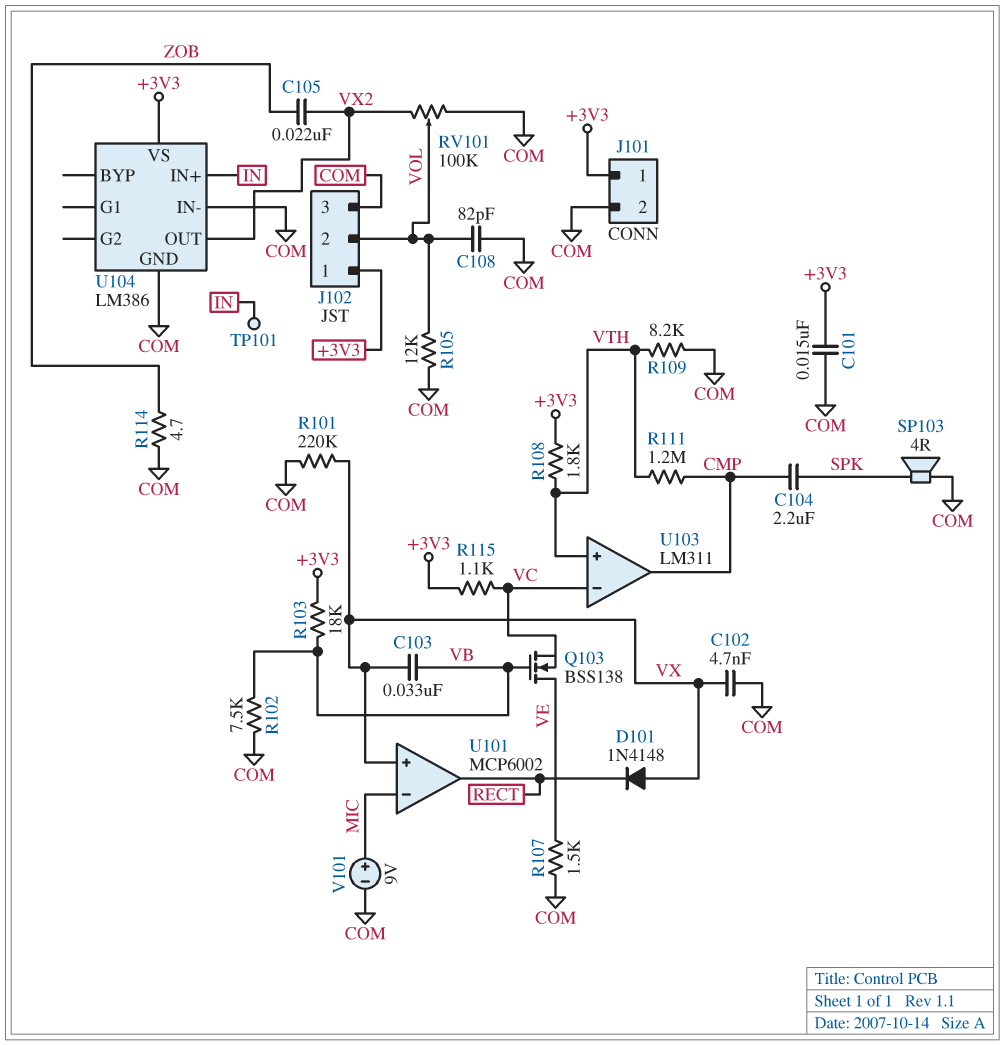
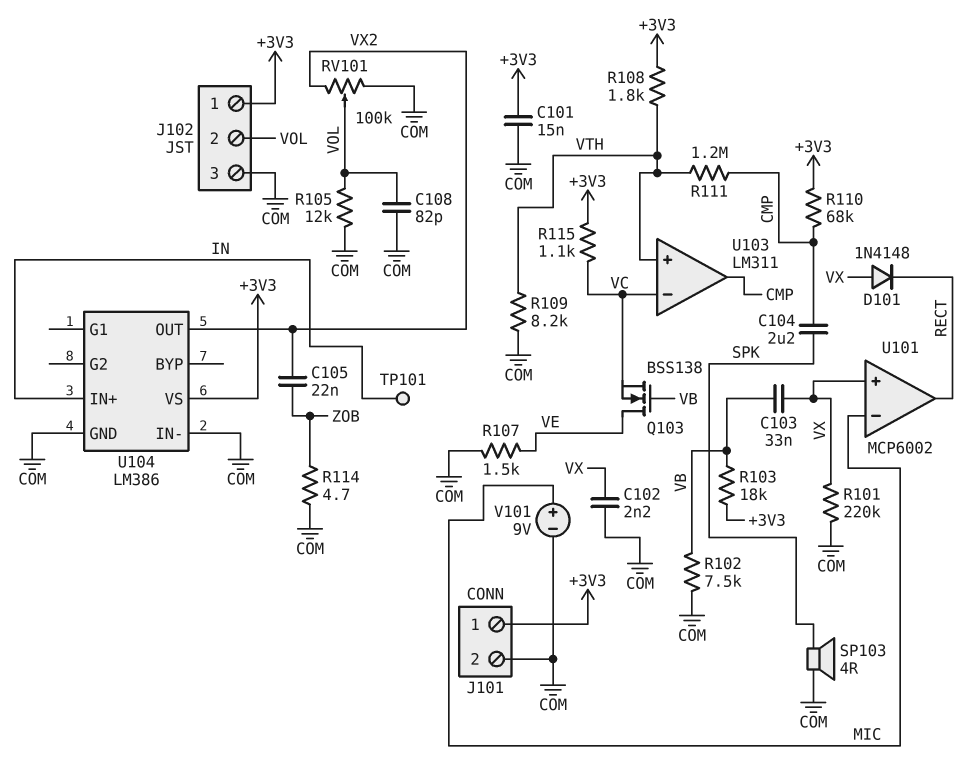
C102: 4.7nF (COM, VX) -> 2.2nF (COM, VX)
R110: none -> 68k (+3V3, CMP)

